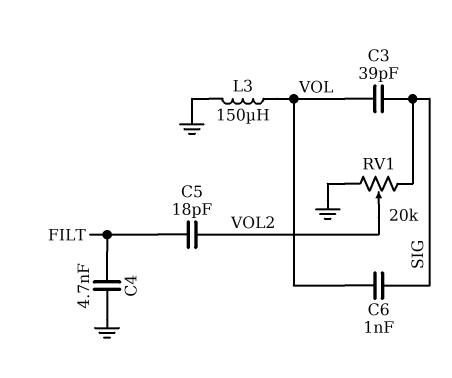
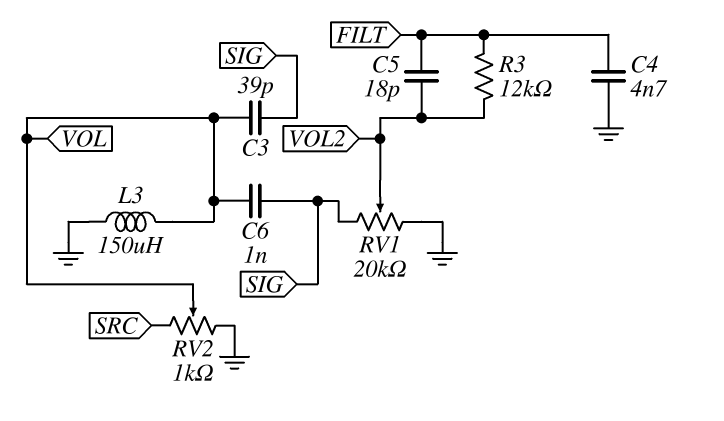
R3: none -> 12k (FILT, VOL2)
RV2: none -> 1k (GND, SRC, wiper VOL)

